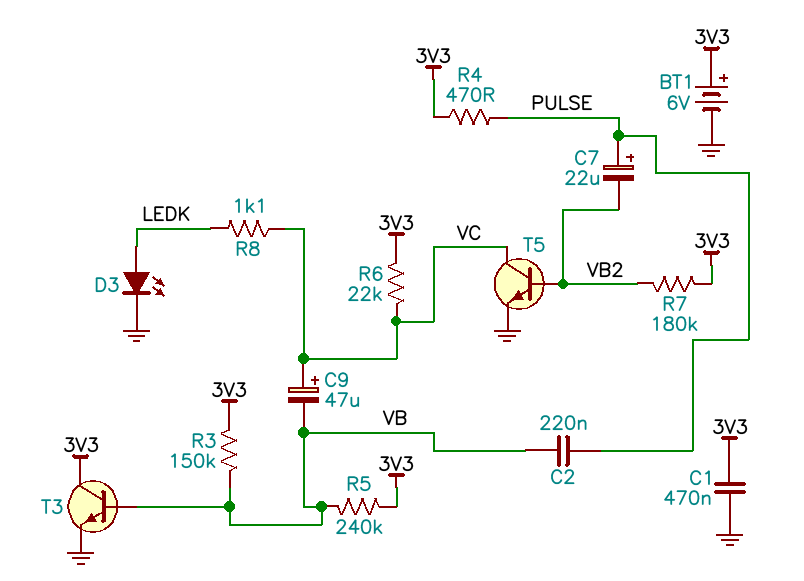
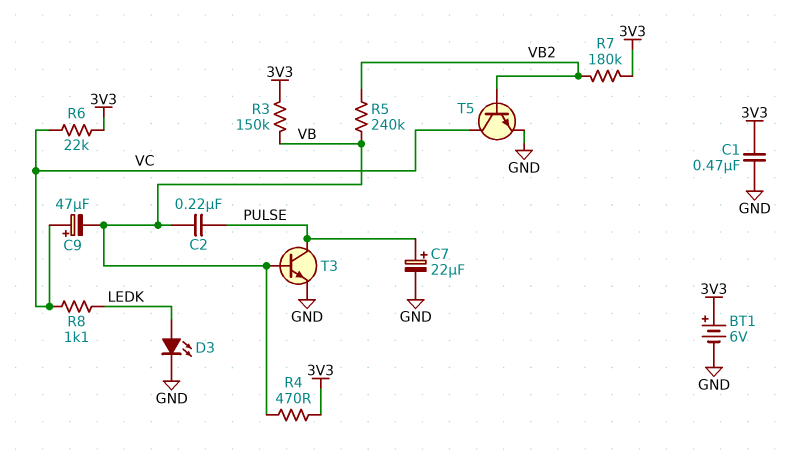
C7: 22uF (plus PULSE, minus VB2) -> 22uF (plus PULSE, minus GND)
R4: 470 (3V3, PULSE) -> 470 (3V3, VB)
R5: 240k (3V3, VB) -> 240k (VB, VB2)
T3: NPN (B VB, C 3V3, E GND) -> NPN (B VB, C PULSE, E GND)

